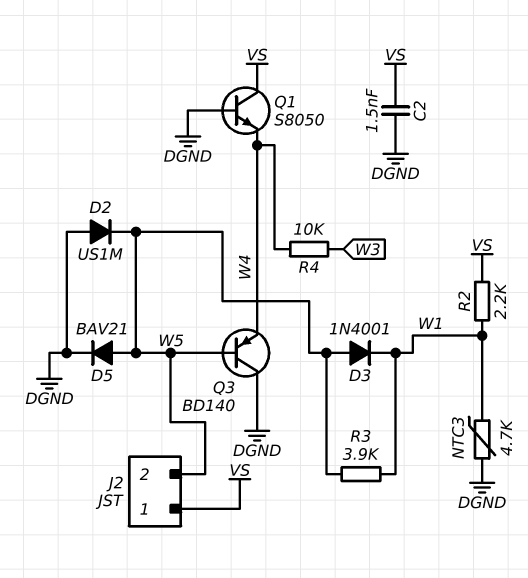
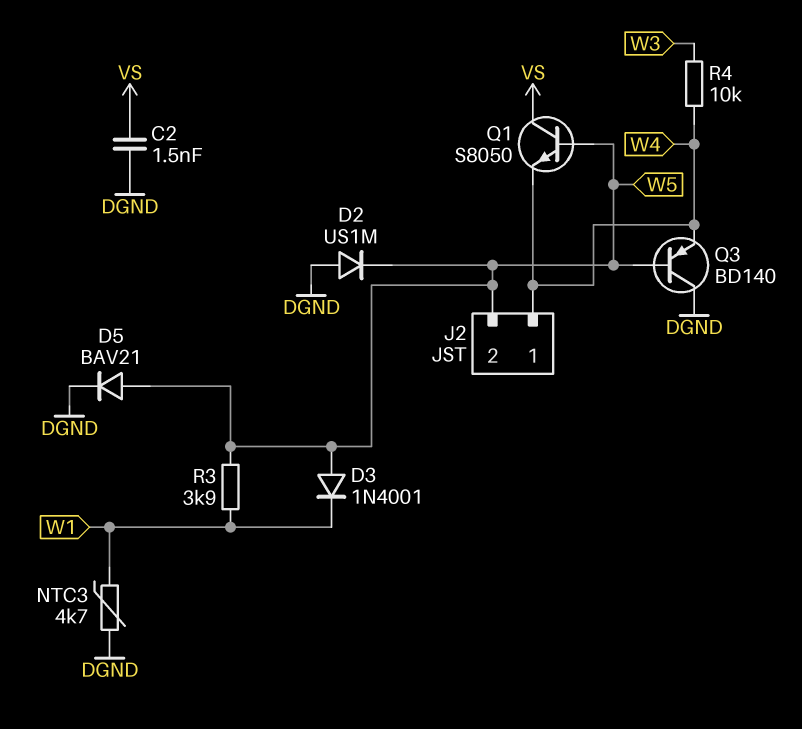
J2 pin 1: VS -> W4
Q1: NPN S8050 (B DGND, C VS, E W4) -> NPN S8050 (B W5, C VS, E W4)
R2: 2.2k (VS, W1) -> none

